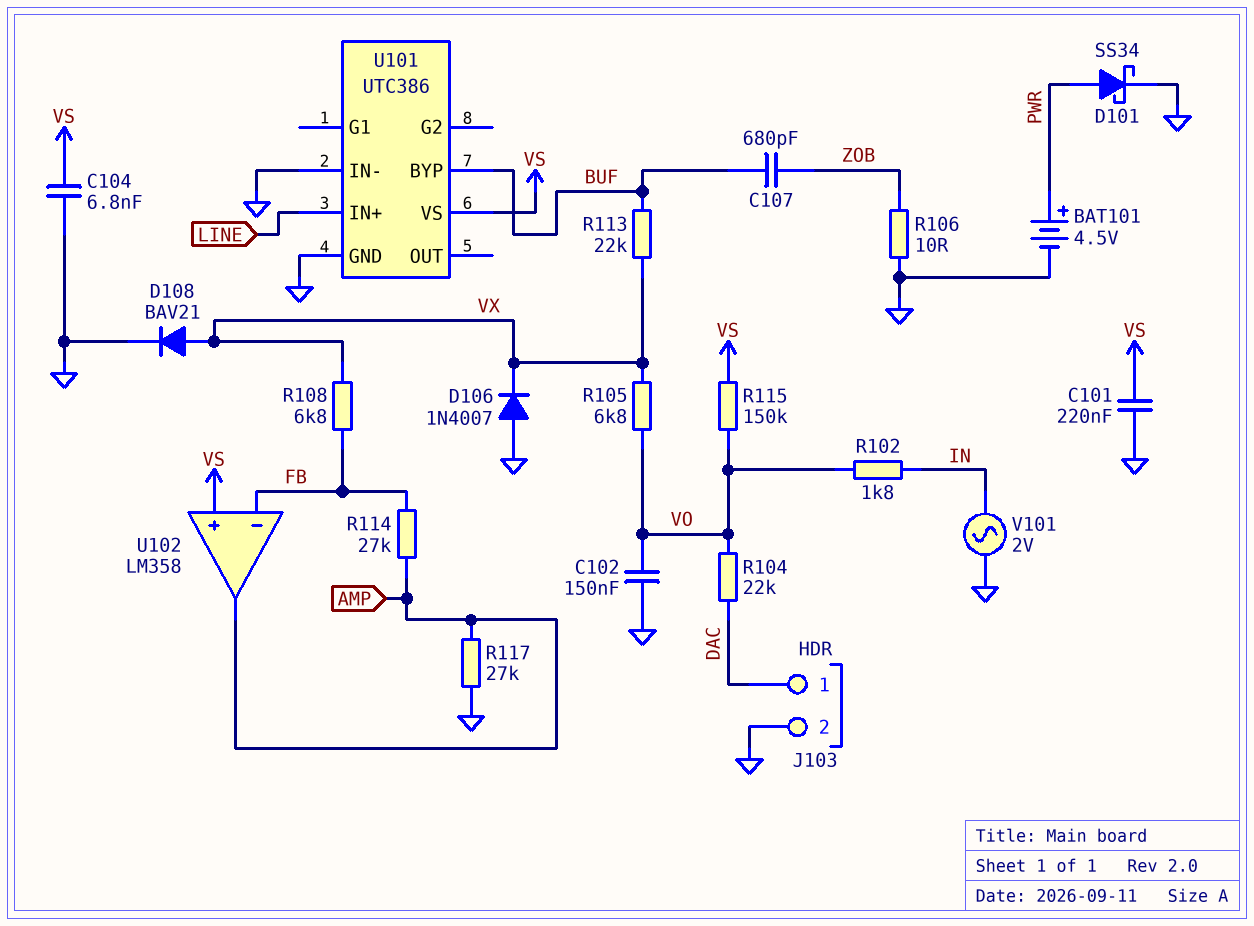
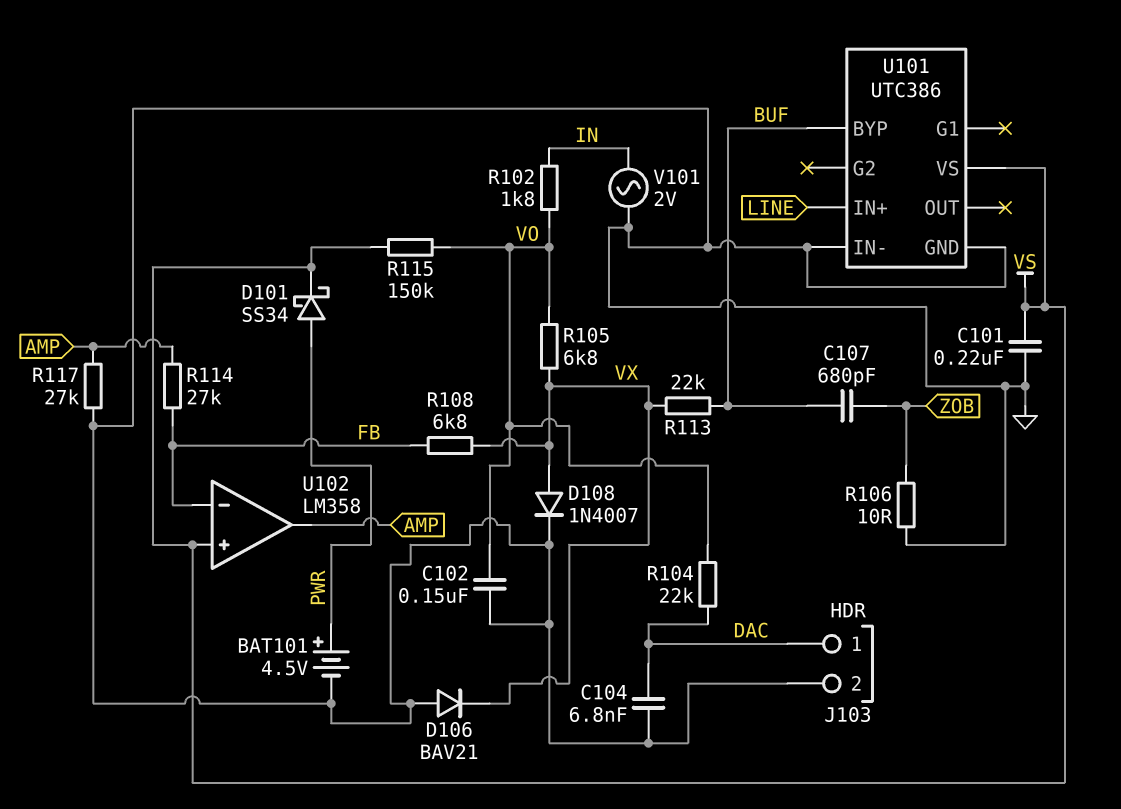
C104: 6.8nF (GND, VS) -> 6.8nF (DAC, GND)
D101: schottky SS34 (A PWR, K GND) -> schottky SS34 (A PWR, K VS)
D106: diode 1N4007 (A GND, K VX) -> diode BAV21 (A GND, K VX)
D108: diode BAV21 (A VX, K GND) -> diode 1N4007 (A VX, K GND)

